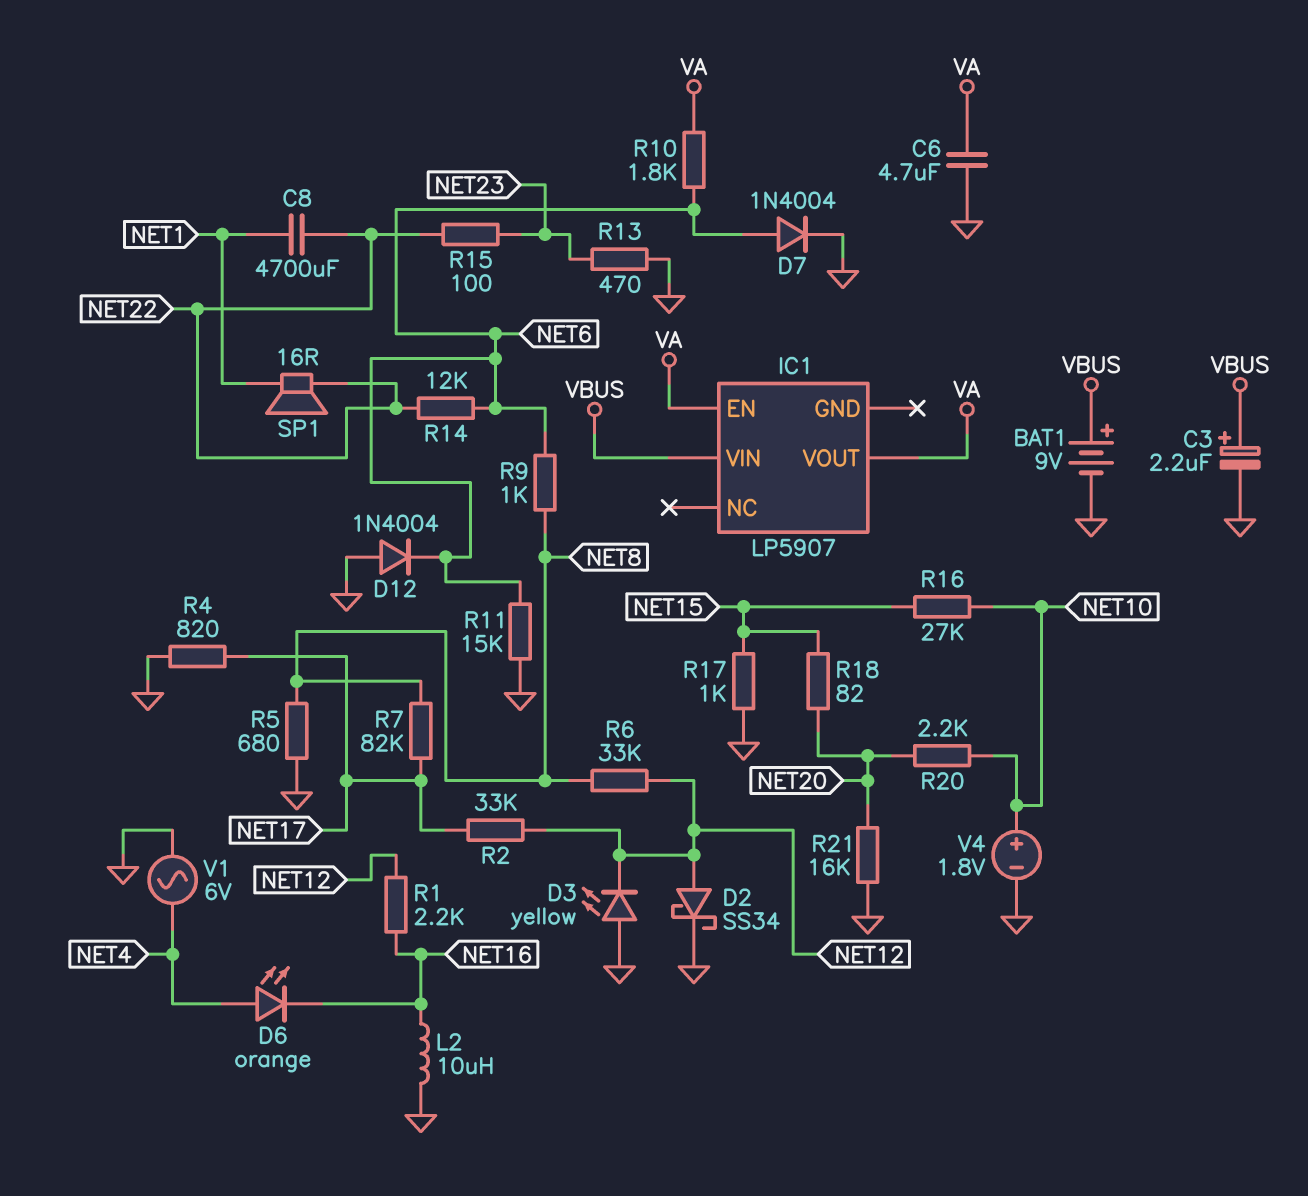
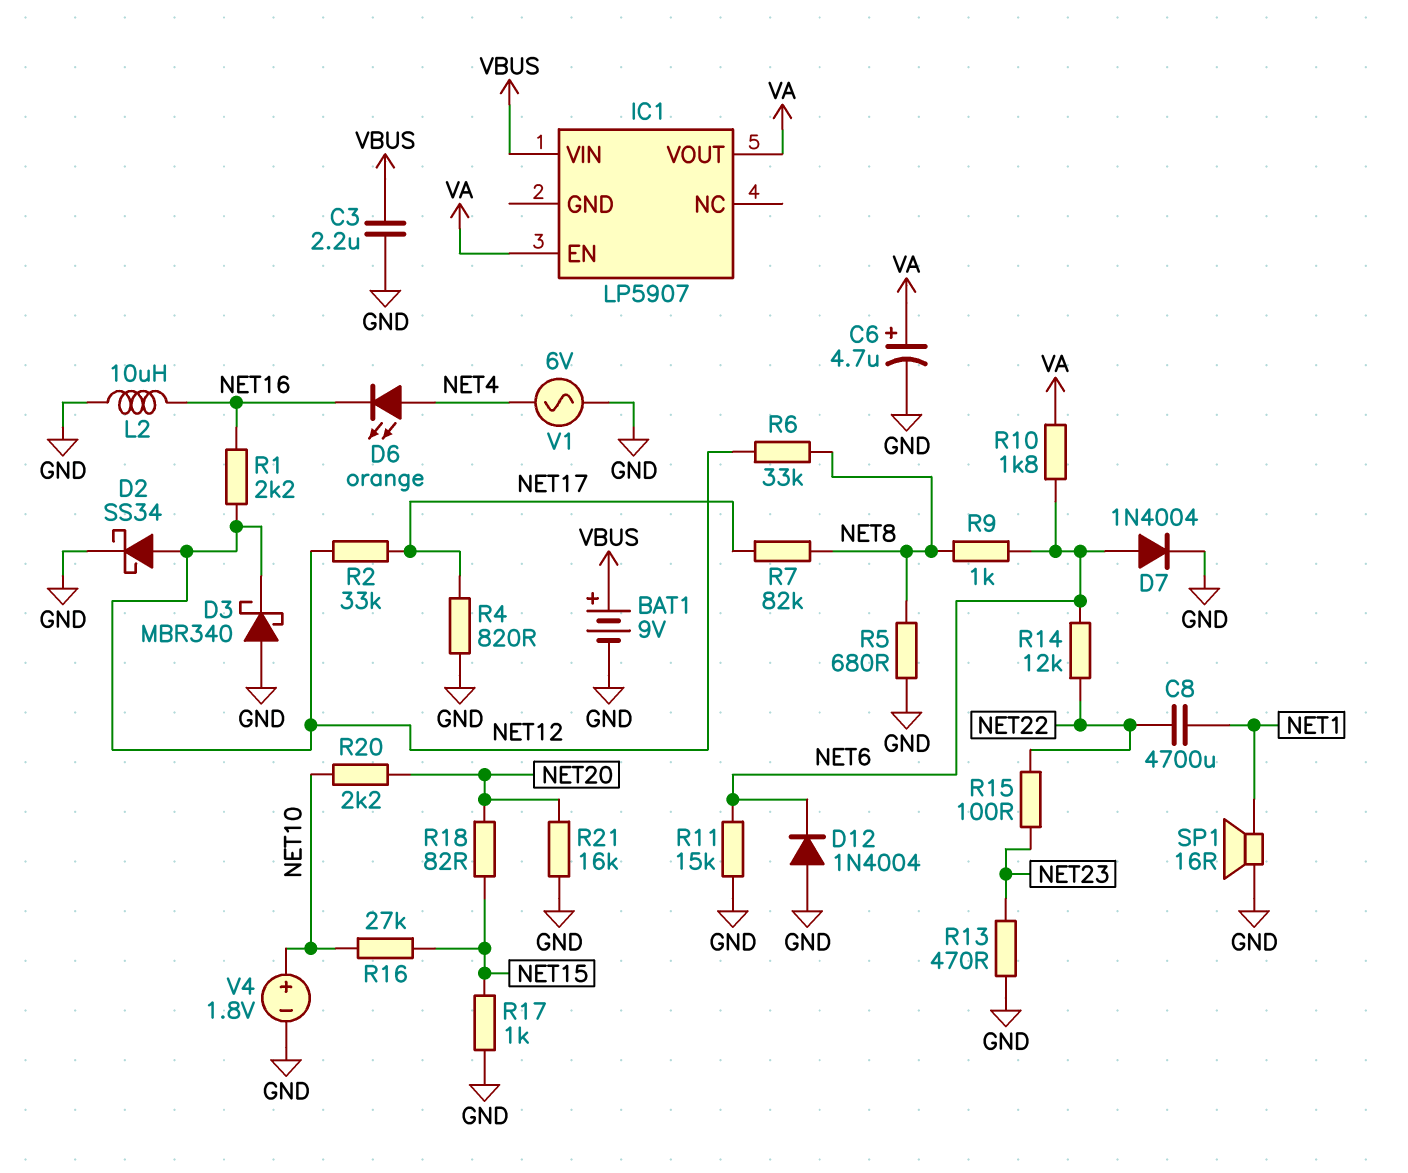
C3: 2.2uF (plus VBUS, minus GND) -> 2.2uF (GND, VBUS)
C6: 4.7uF (GND, VA) -> 4.7uF (plus VA, minus GND)
D3: LED yellow (A GND, K NET12) -> schottky MBR340 (A GND, K NET12)
SP1: speaker 16R (NET1, NET22) -> speaker 16R (GND, NET1)

